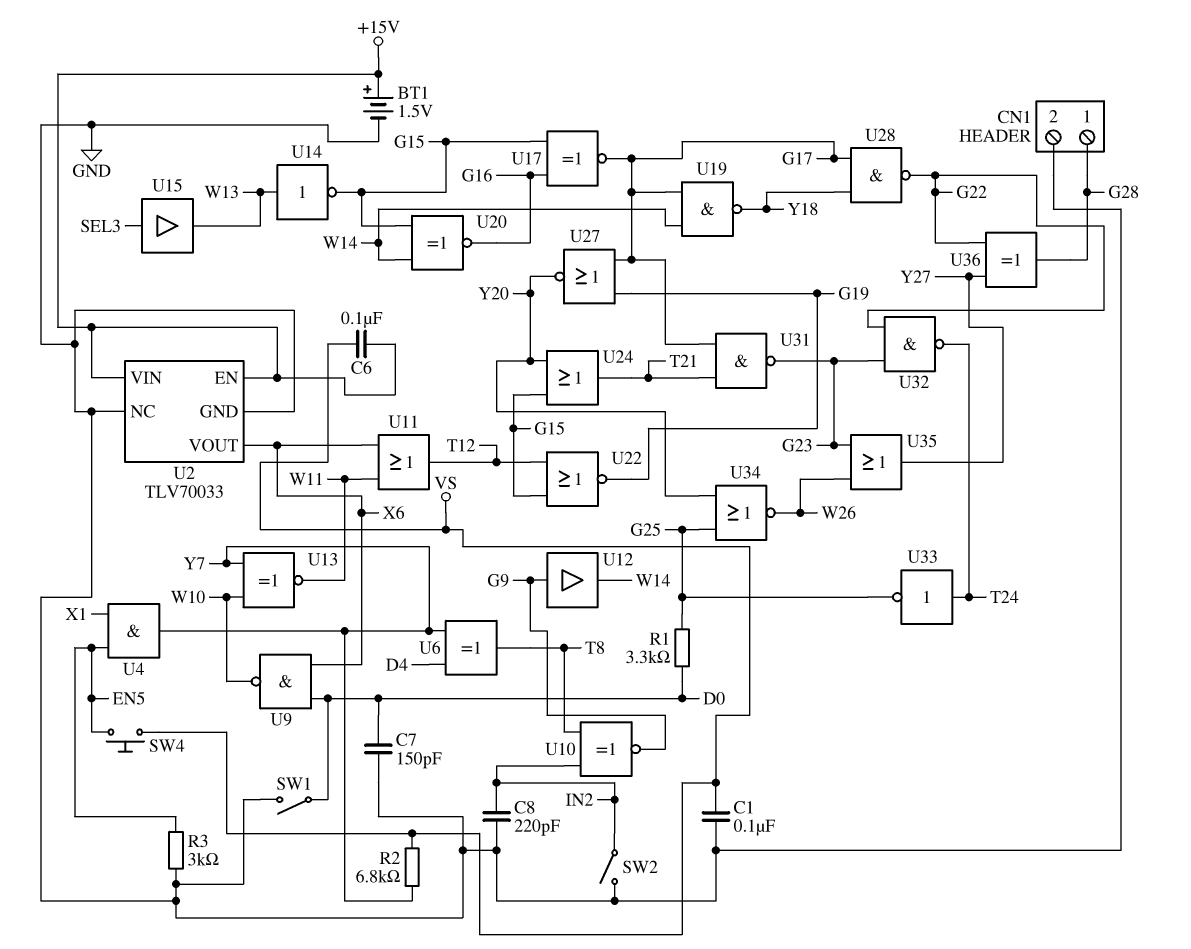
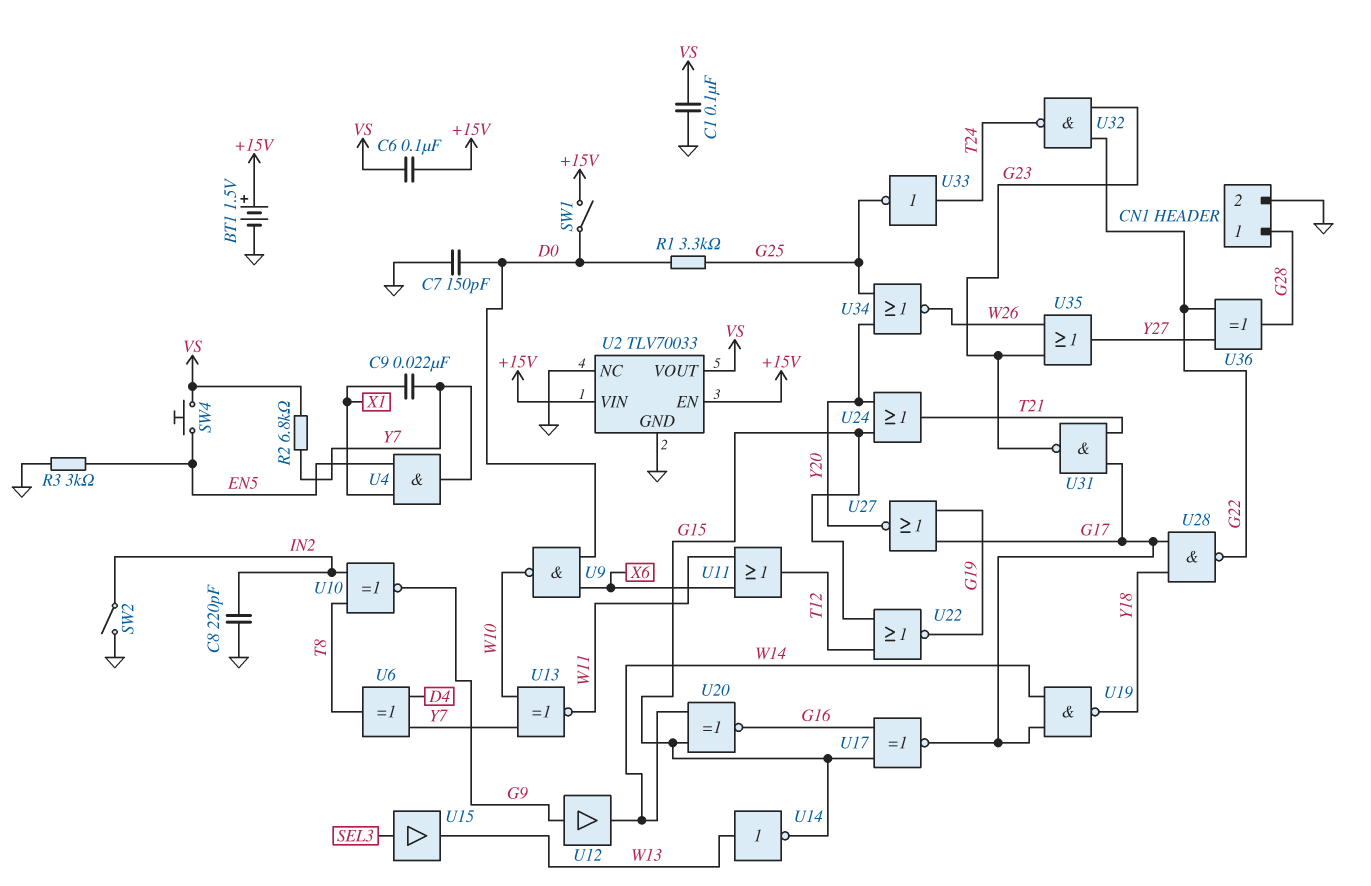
C9: none -> 22nF (X1, Y7)
SW1: switch (D0, GND) -> switch (+15V, D0)
U2 pin VOUT: X6 -> VS

